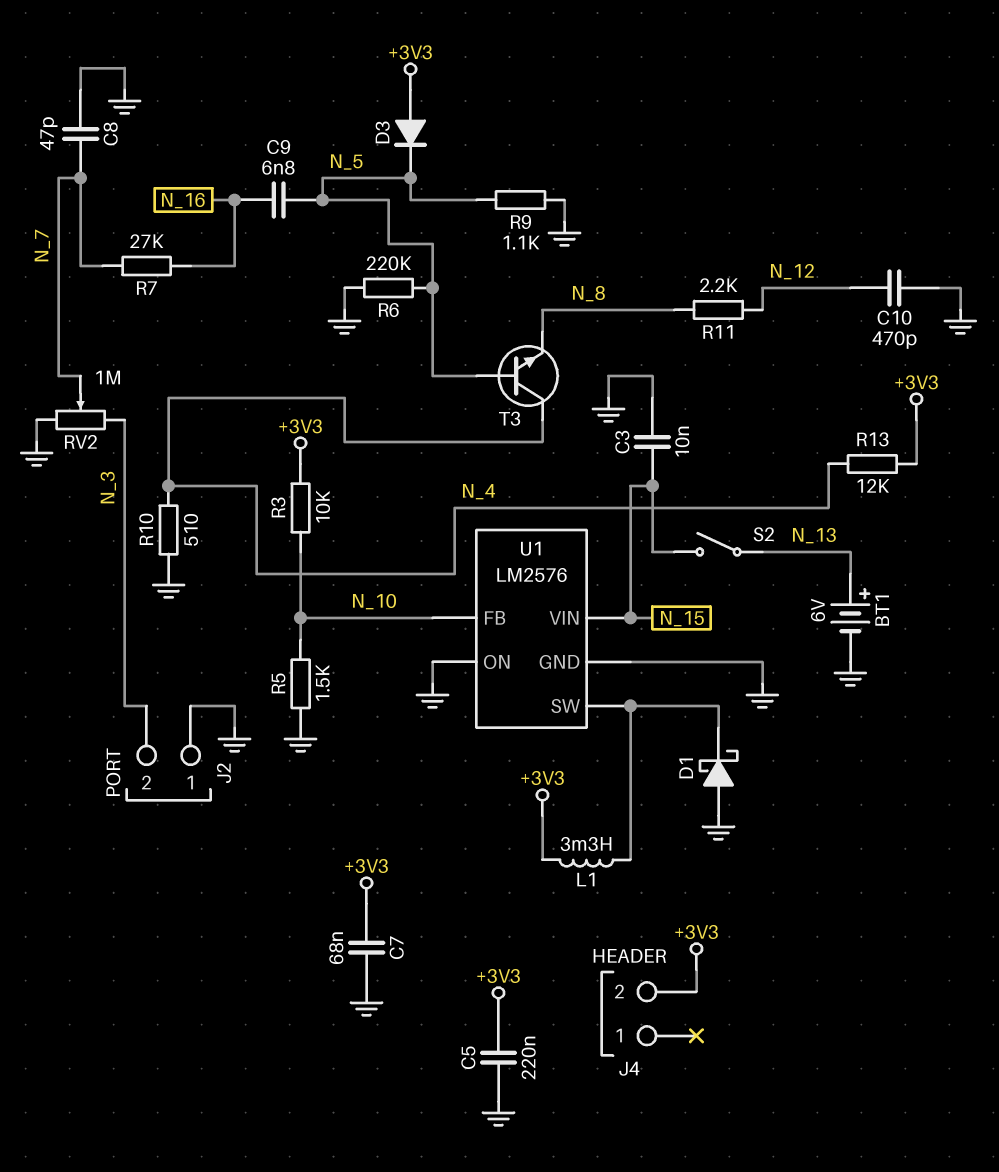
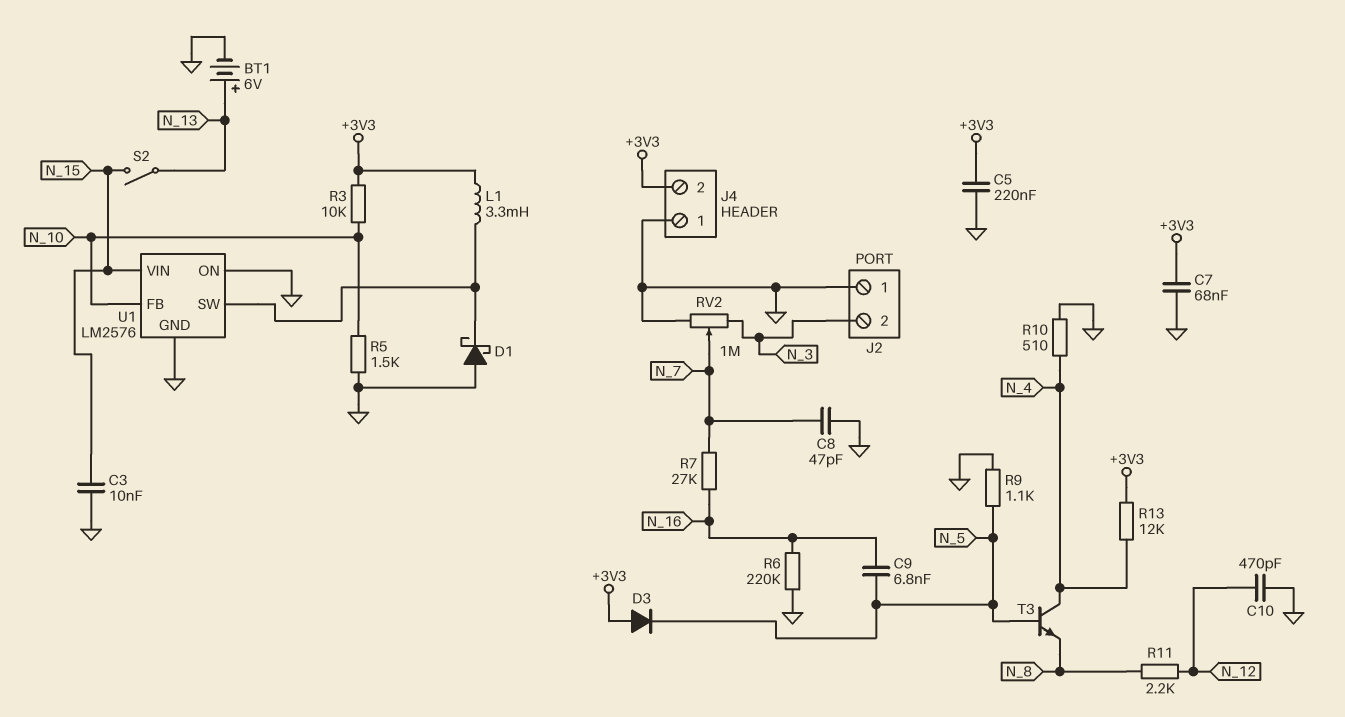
J4 pin 1: none -> GND
R6: 220k (GND, N_5) -> 220k (GND, N_16)

